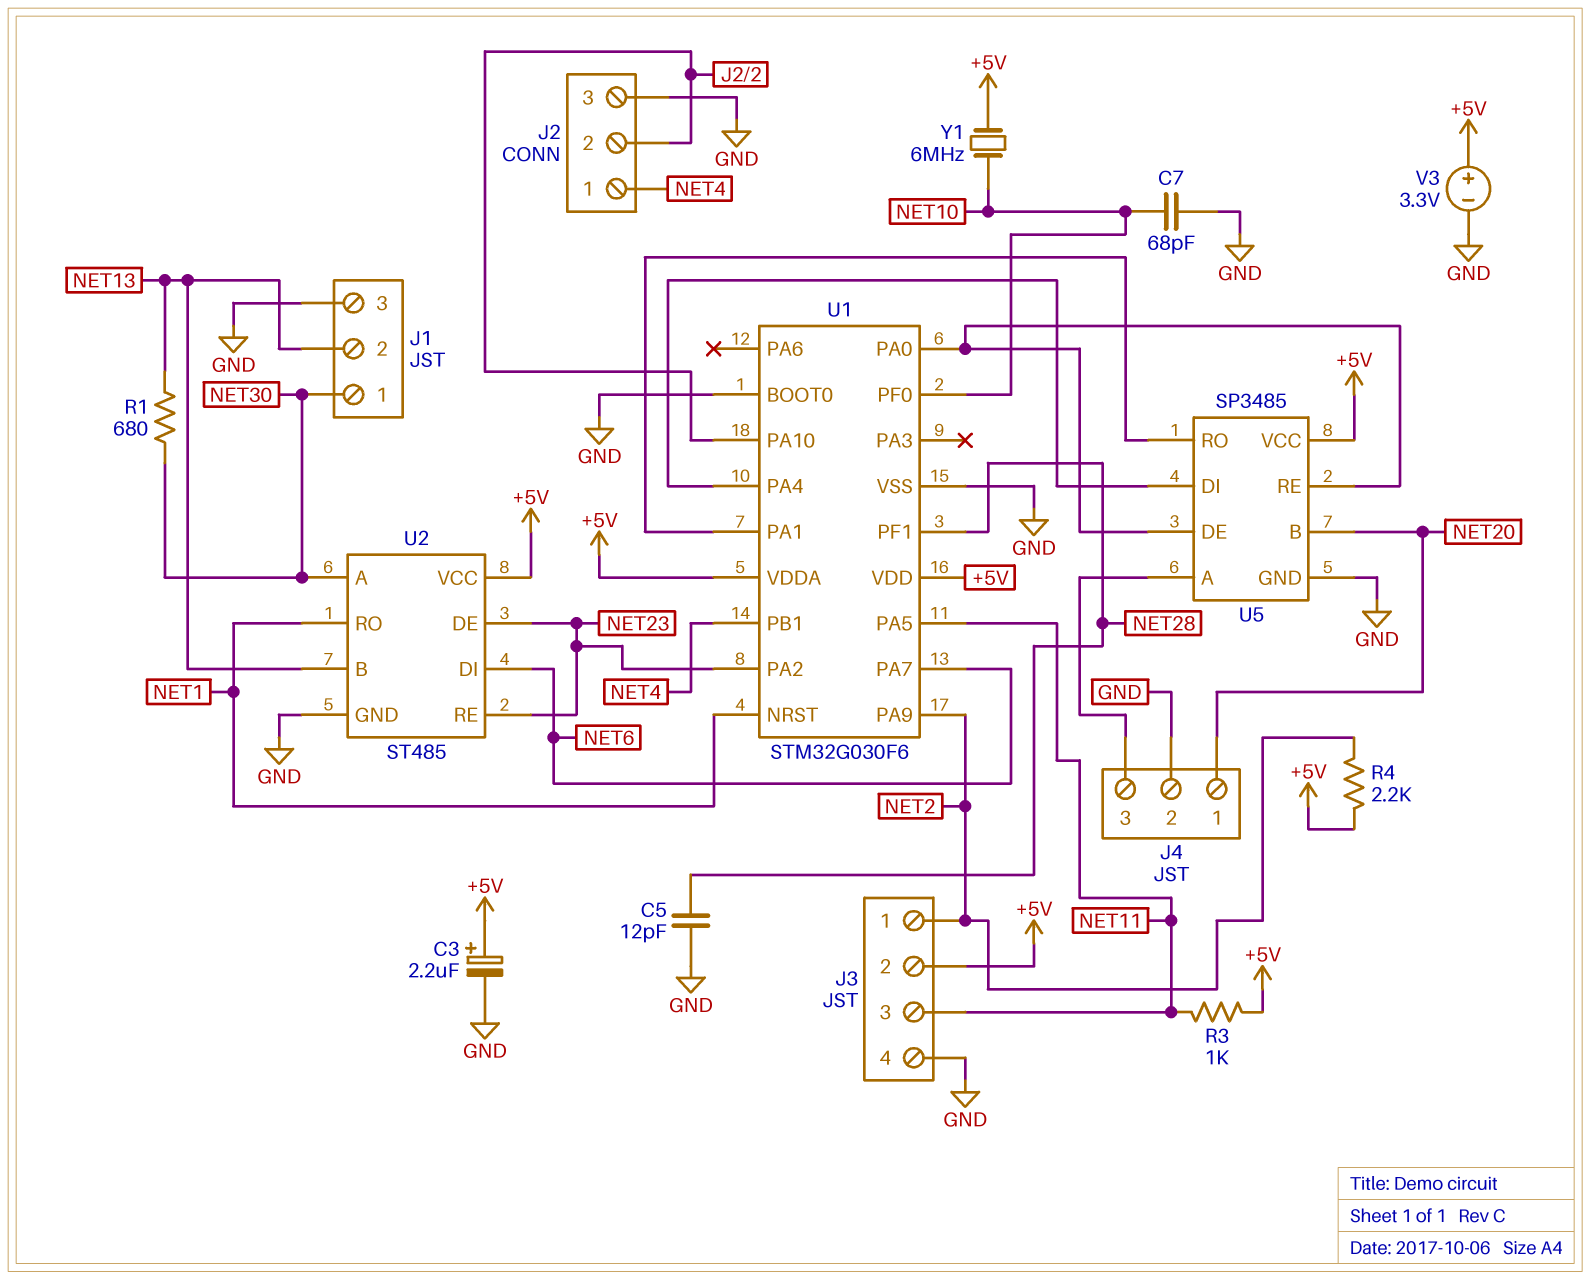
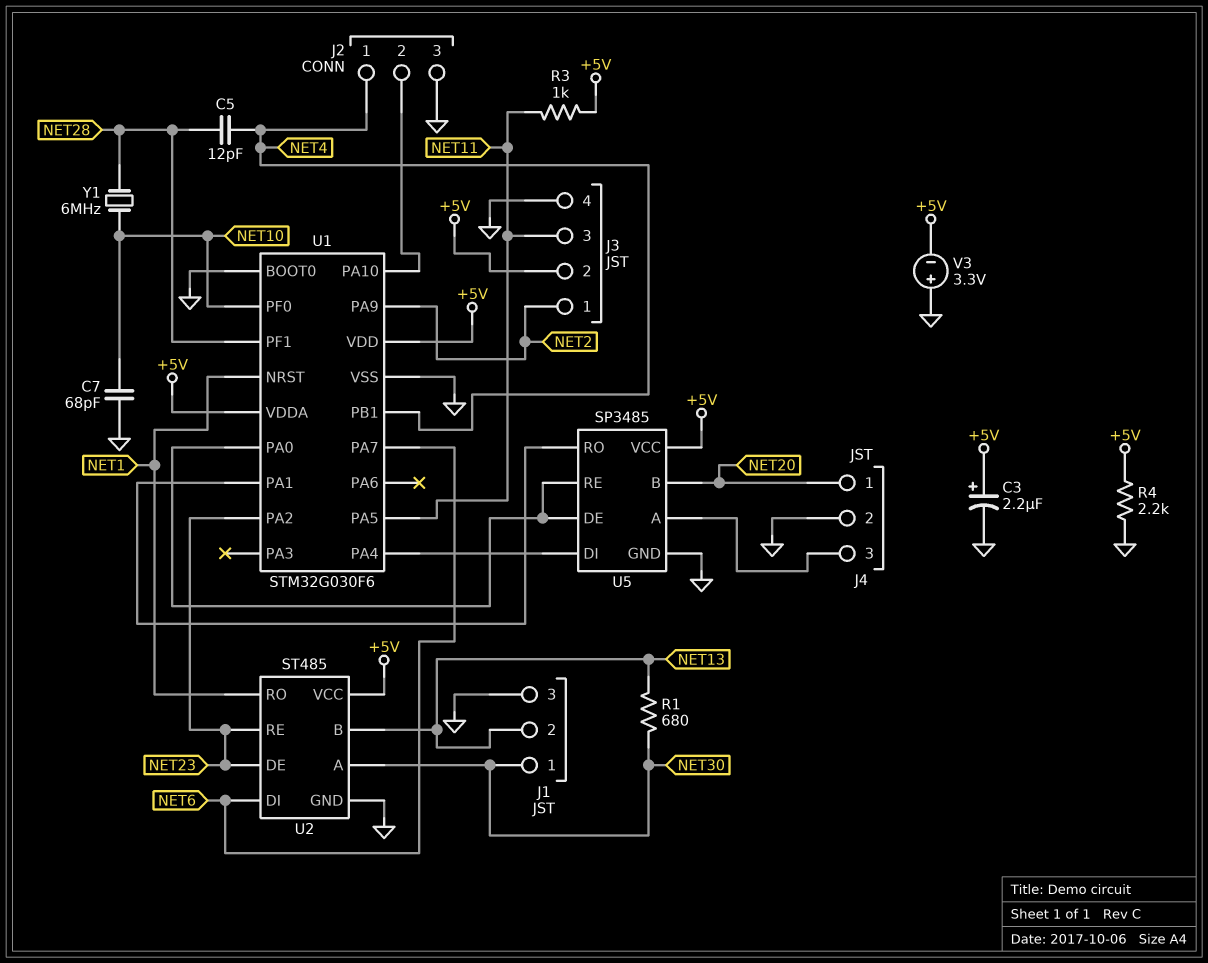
C5: 12pF (GND, NET28) -> 12pF (NET4, NET28)
R4: 2.2k (+5V, NET2) -> 2.2k (+5V, GND)
V3: 3.3V (plus +5V, minus GND) -> 3.3V (plus GND, minus +5V)
Y1: 6MHz (+5V, NET10) -> 6MHz (NET10, NET28)

